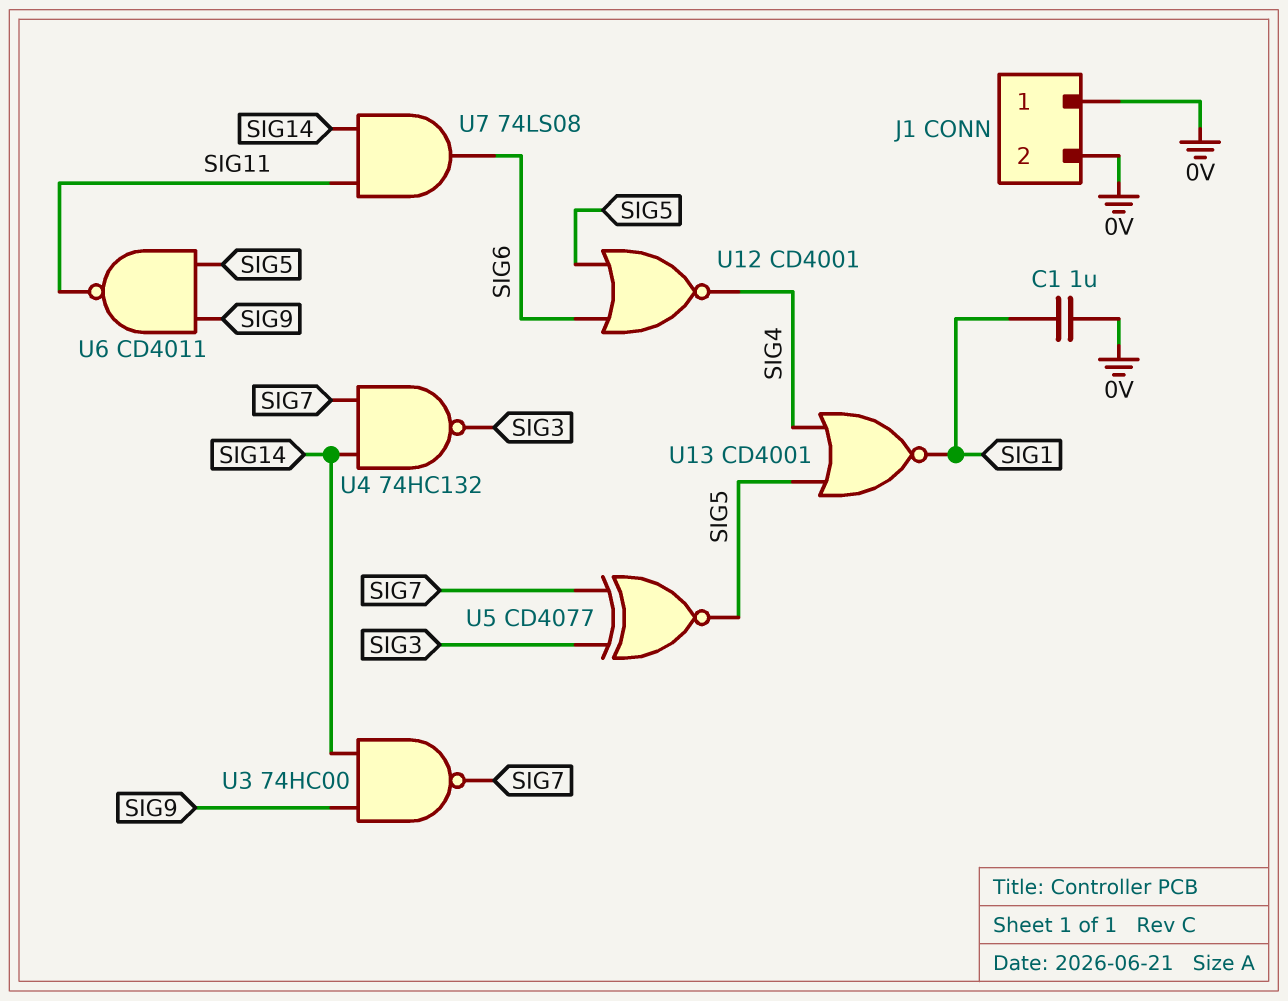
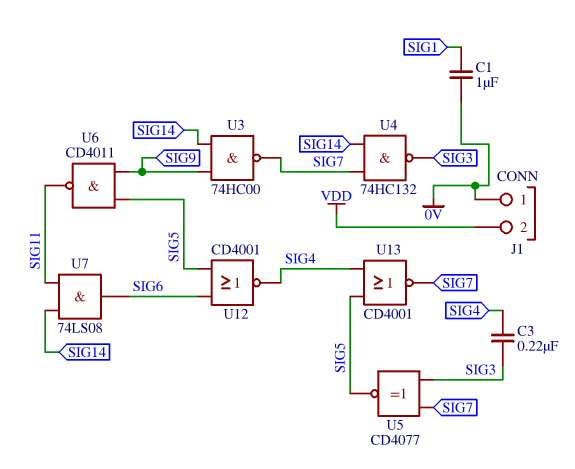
C3: none -> 220nF (SIG3, SIG4)
J1 pin 2: 0V -> VDD
U13: NOR CD4001 (in SIG4, in SIG5, out SIG1) -> NOR CD4001 (in SIG4, in SIG5, out SIG7)

